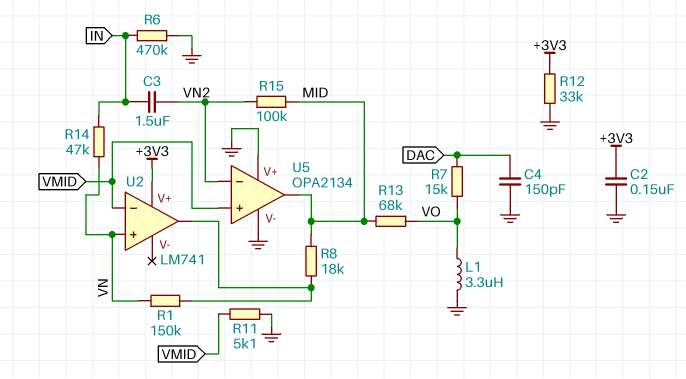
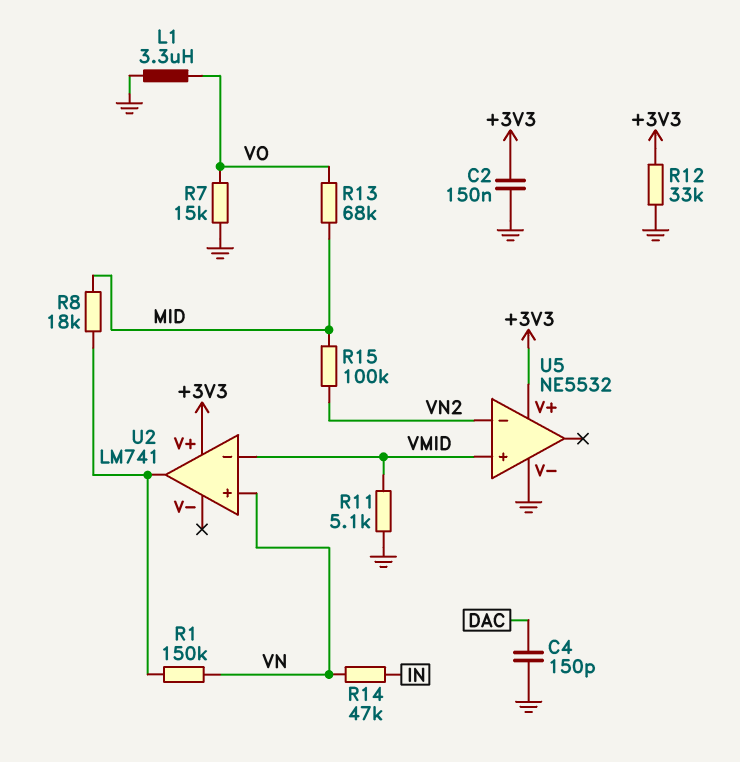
C3: 1.5uF (IN, VN2) -> none
R6: 470k (GND, IN) -> none
R7: 15k (DAC, VO) -> 15k (GND, VO)
U5: OPA2134 -> NE5532
U5 pin V+: GND -> +3V3
U5 pin out: MID -> none

